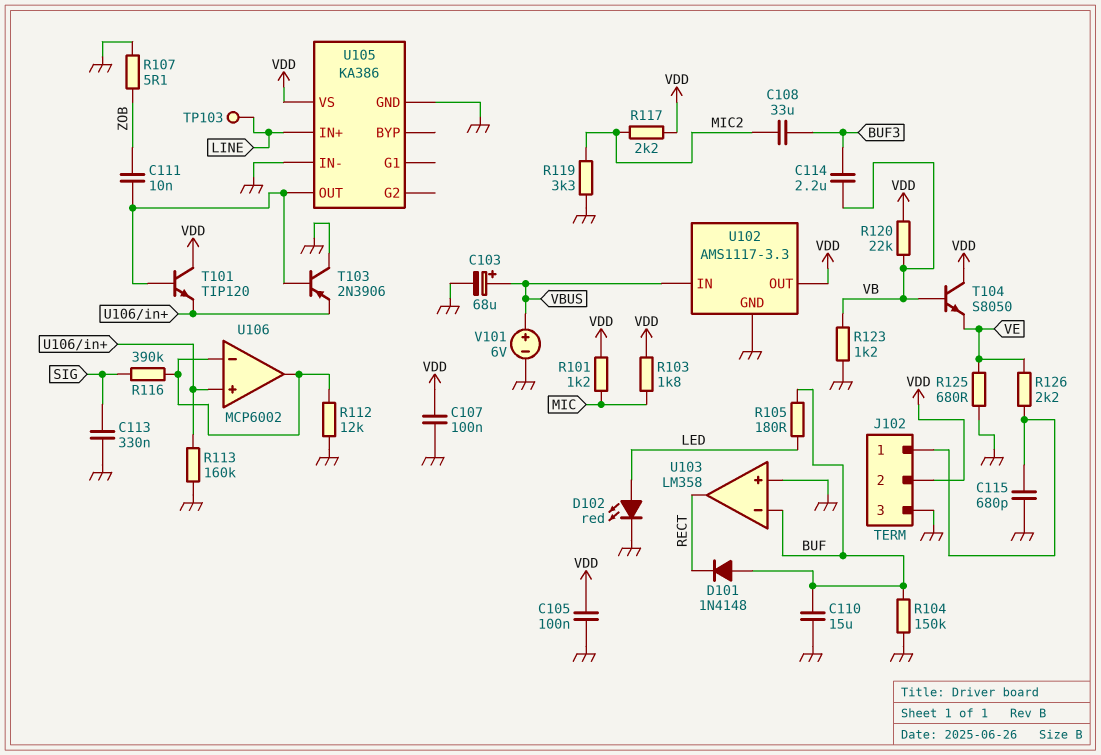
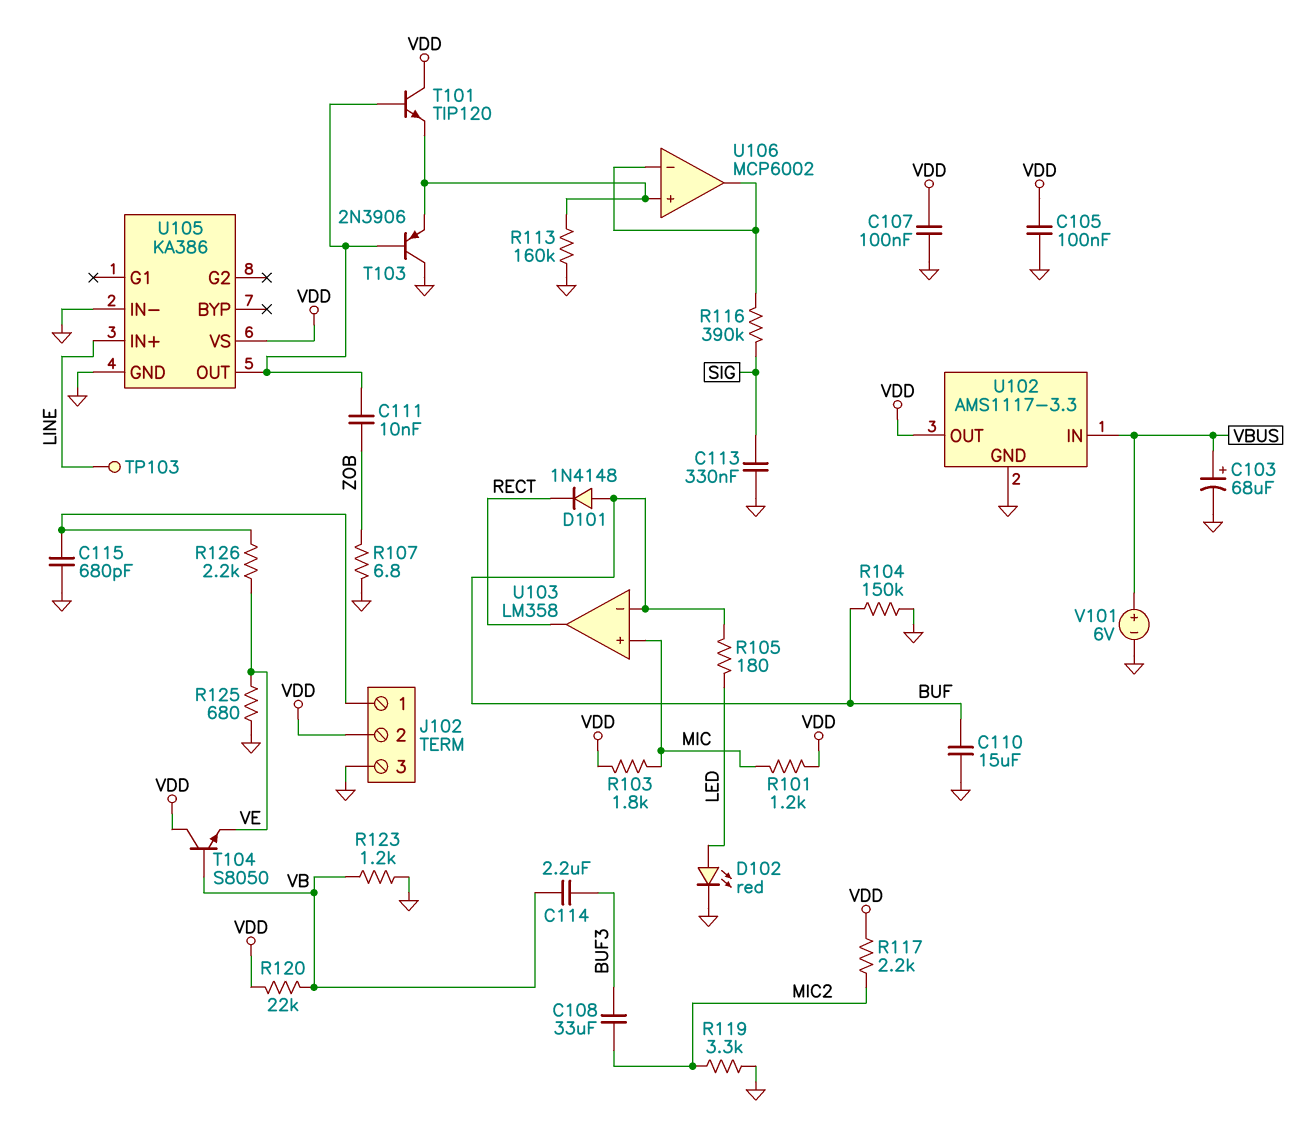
R107: 5.1 (GND, ZOB) -> 6.8 (GND, ZOB)
R112: 12k (GND, U106/in-) -> none
U103 pin in+: GND -> MIC

